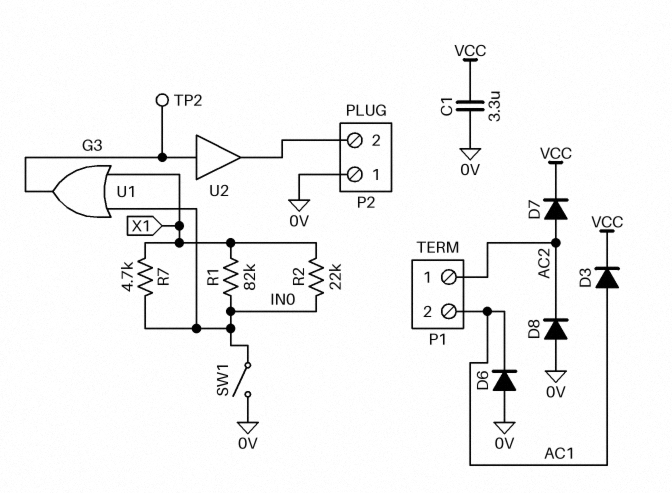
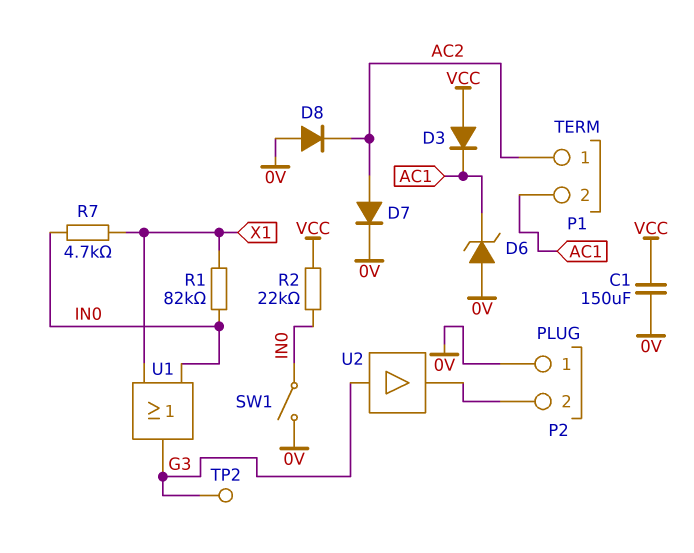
C1: 3.3uF (0V, VCC) -> 150uF (0V, VCC)
D3: diode (A AC1, K VCC) -> diode (A VCC, K AC1)
D6: diode (A 0V, K AC1) -> zener (A 0V, K AC1)
D7: diode (A AC2, K VCC) -> diode (A AC2, K 0V)
R2: 22k (IN0, X1) -> 22k (IN0, VCC)

